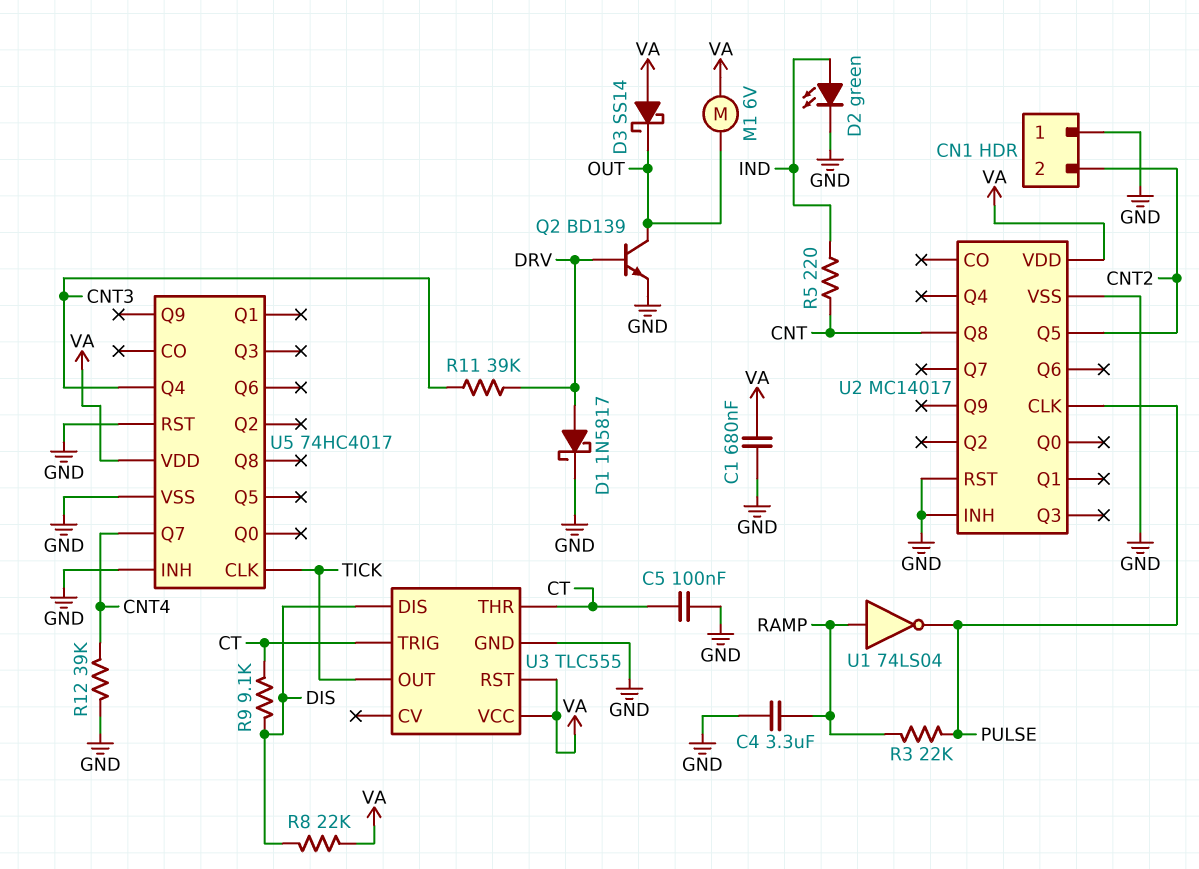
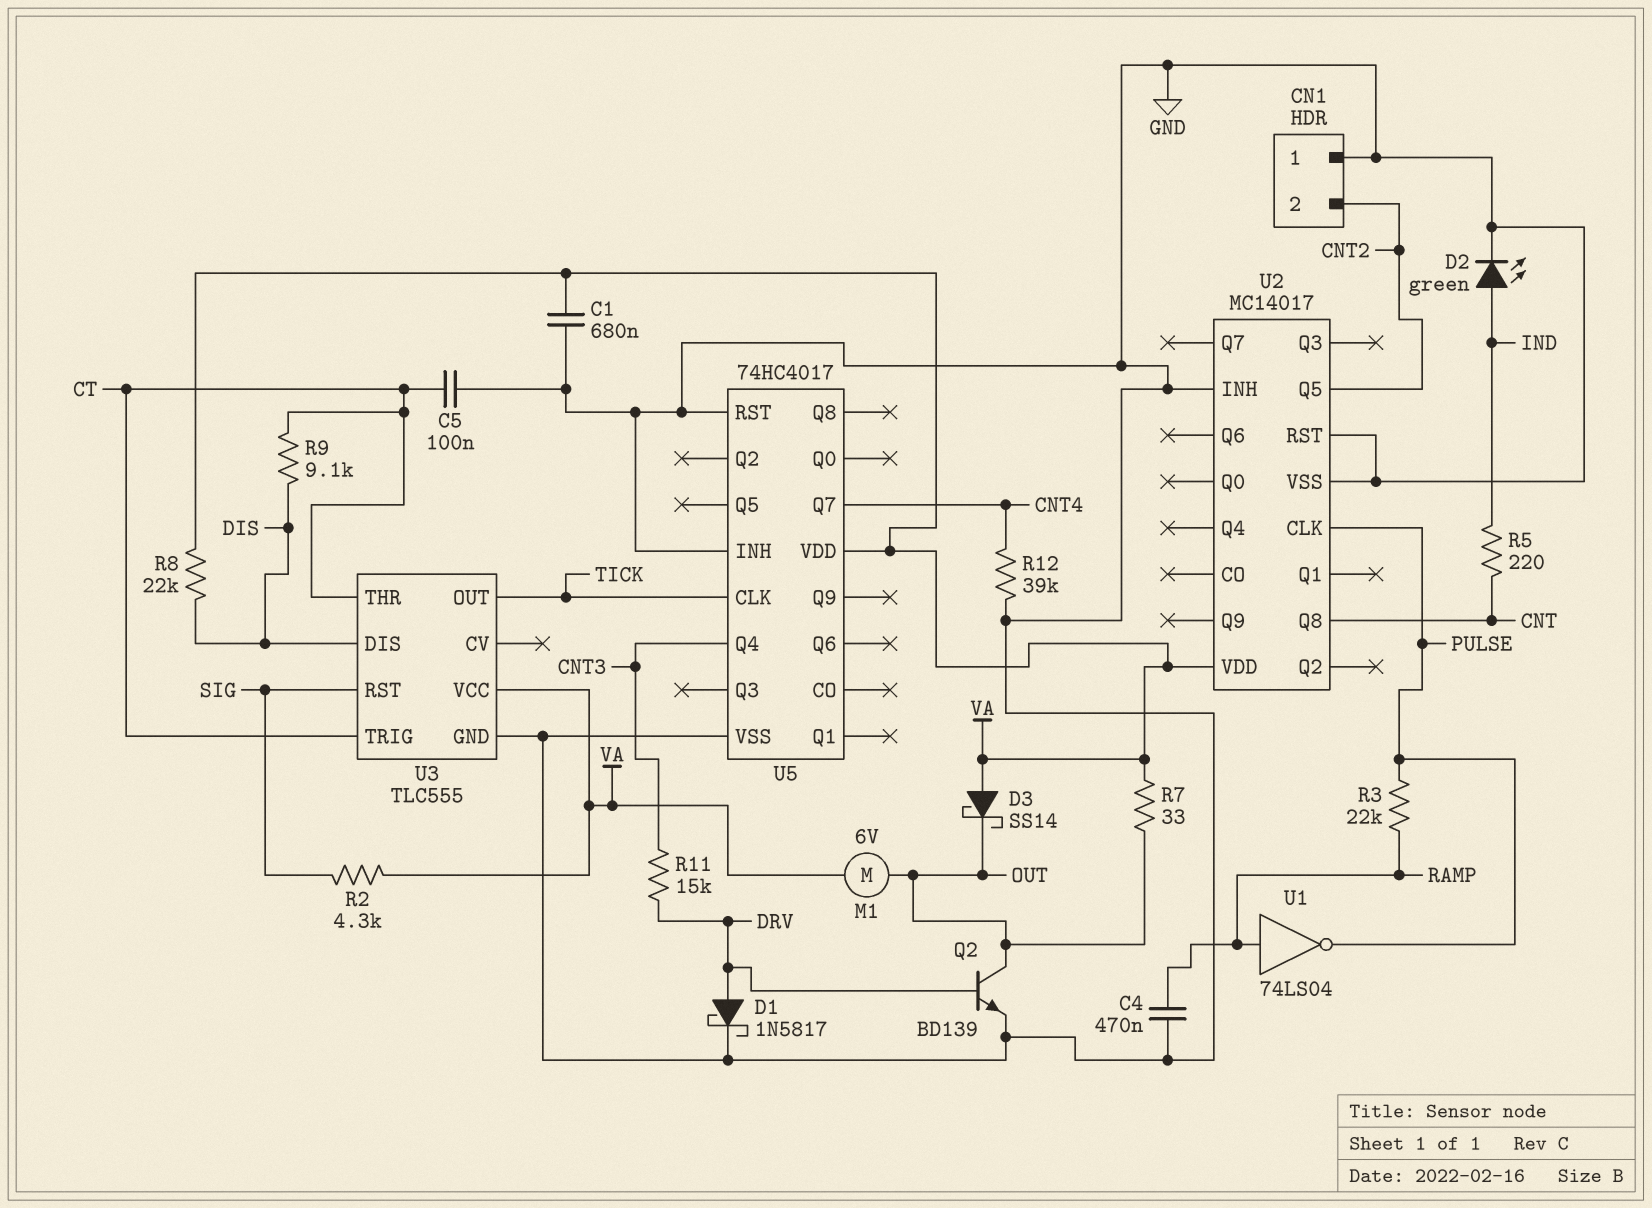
C4: 3.3uF (GND, RAMP) -> 470nF (GND, RAMP)
R2: none -> 4.3k (SIG, VA)
R7: none -> 33 (OUT, VA)
R11: 39k (CNT3, DRV) -> 15k (CNT3, DRV)
U3 pin RST: VA -> SIG

